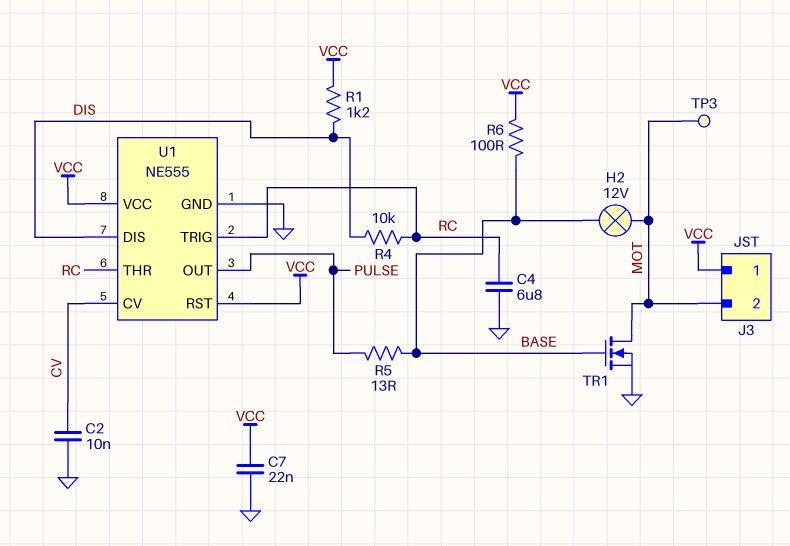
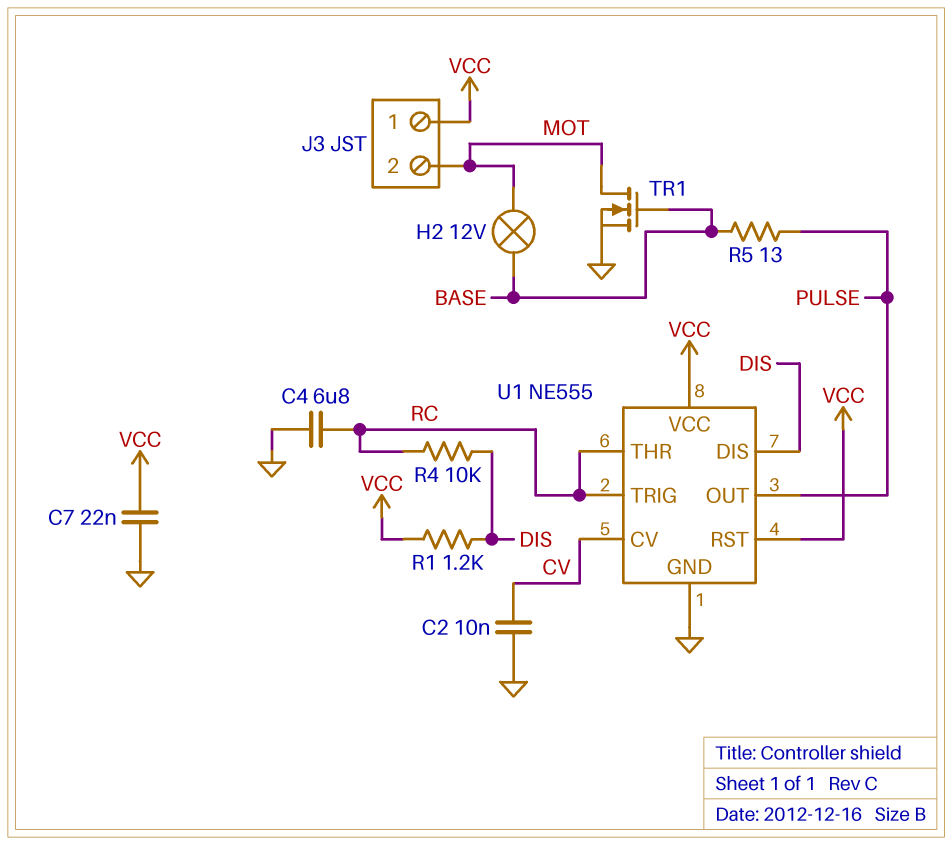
R6: 100 (BASE, VCC) -> none
TP3: test point (MOT) -> none

